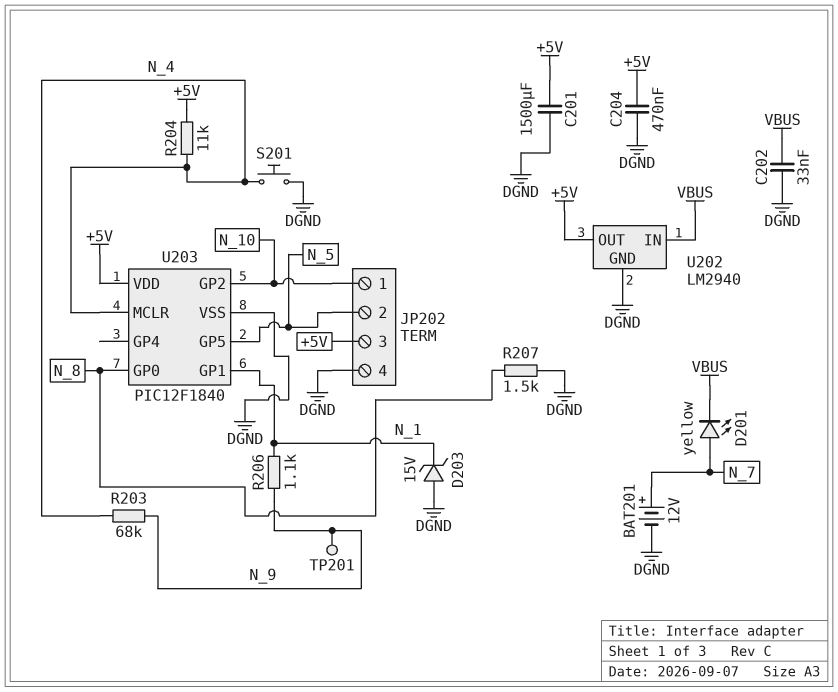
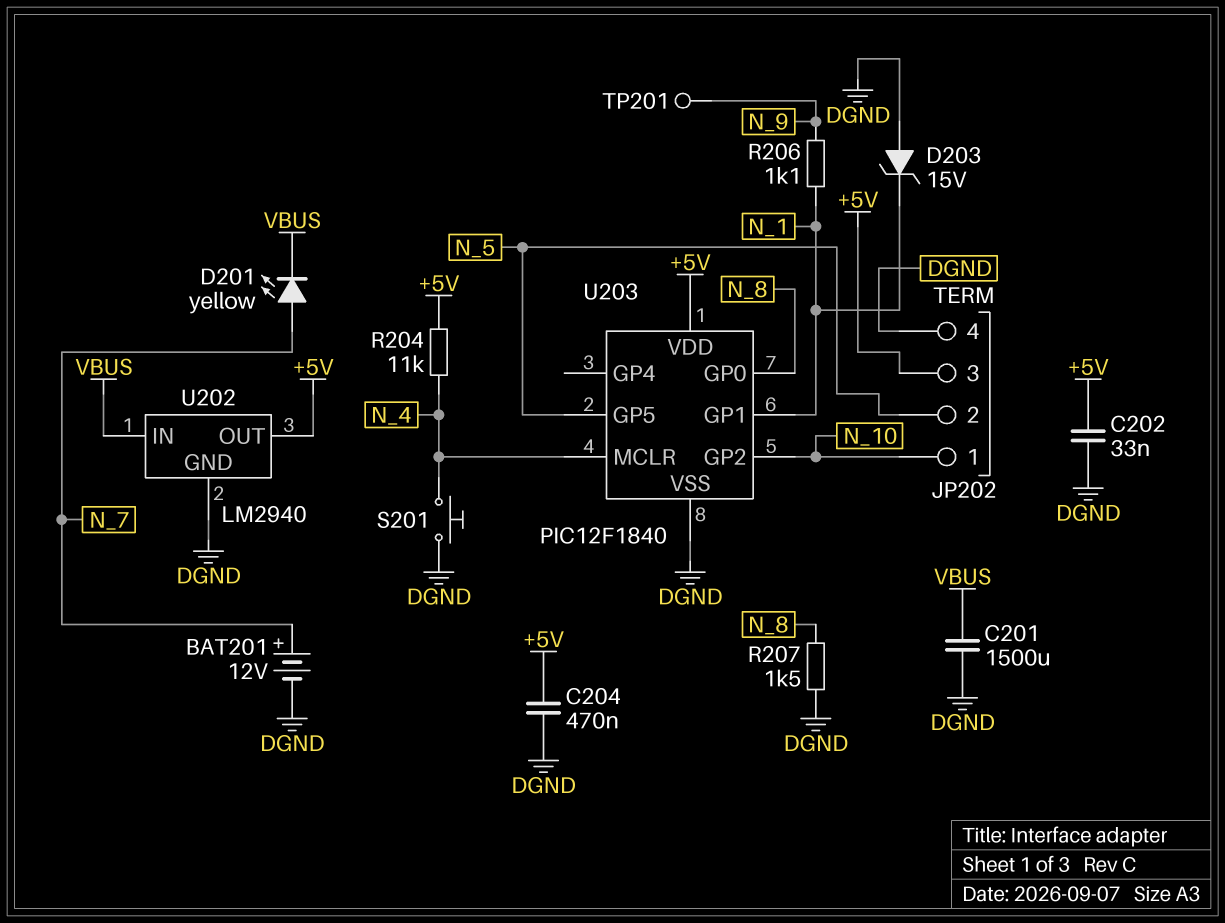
C201: 1500uF (+5V, DGND) -> 1500uF (DGND, VBUS)
C202: 33nF (DGND, VBUS) -> 33nF (+5V, DGND)
R203: 68k (N_4, N_9) -> none

